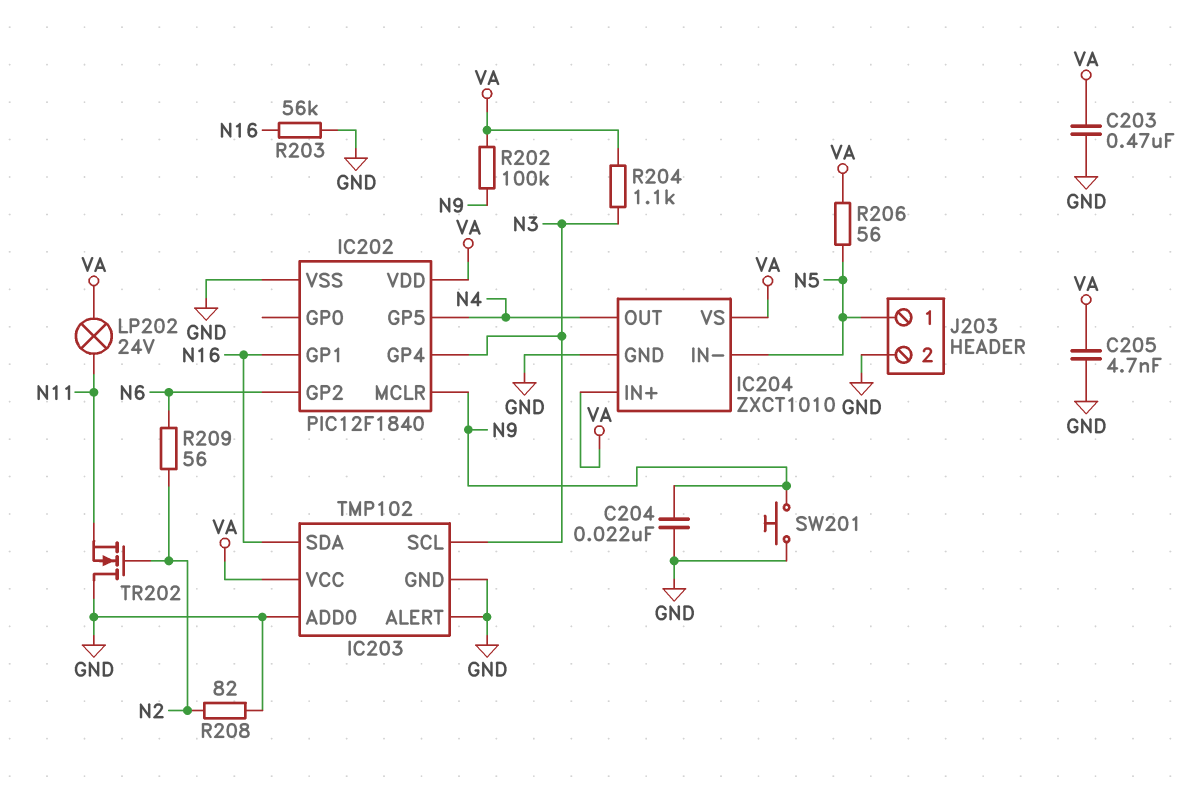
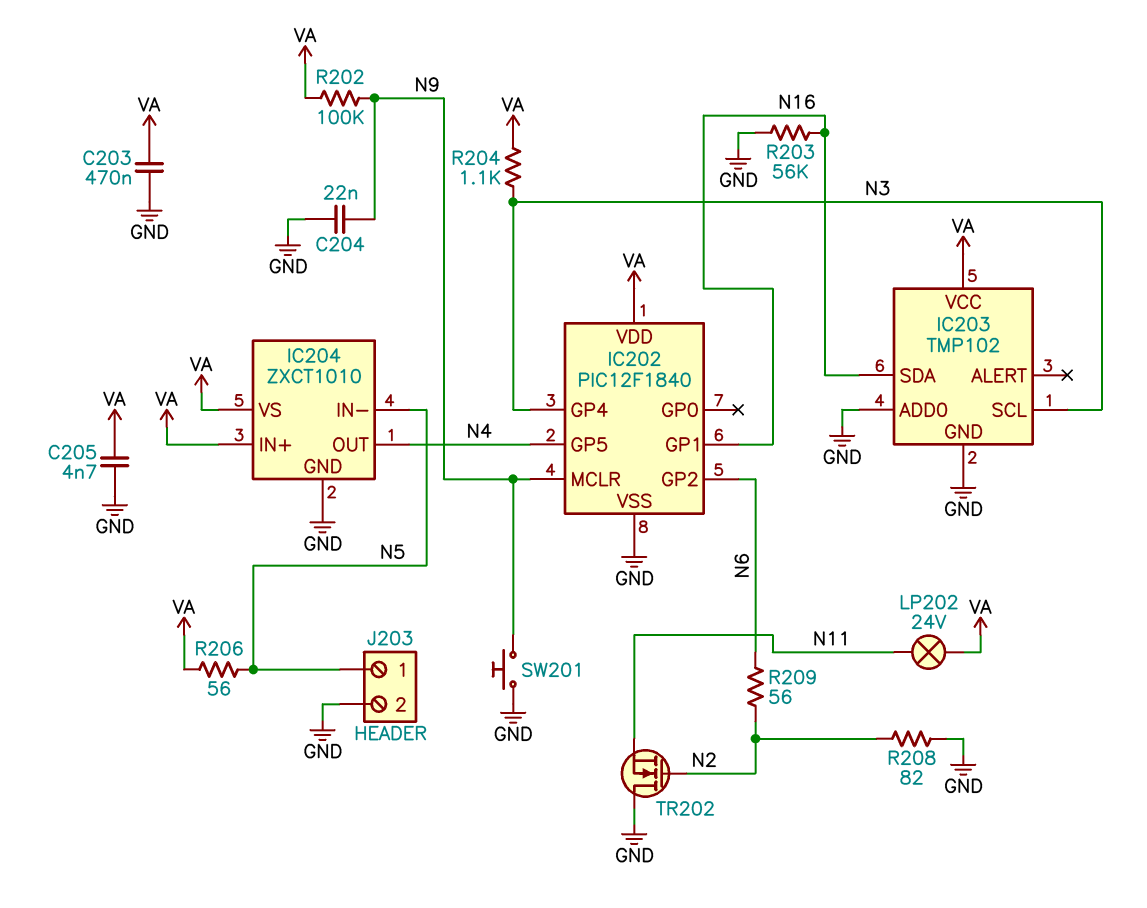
IC203 pin ALERT: GND -> none

